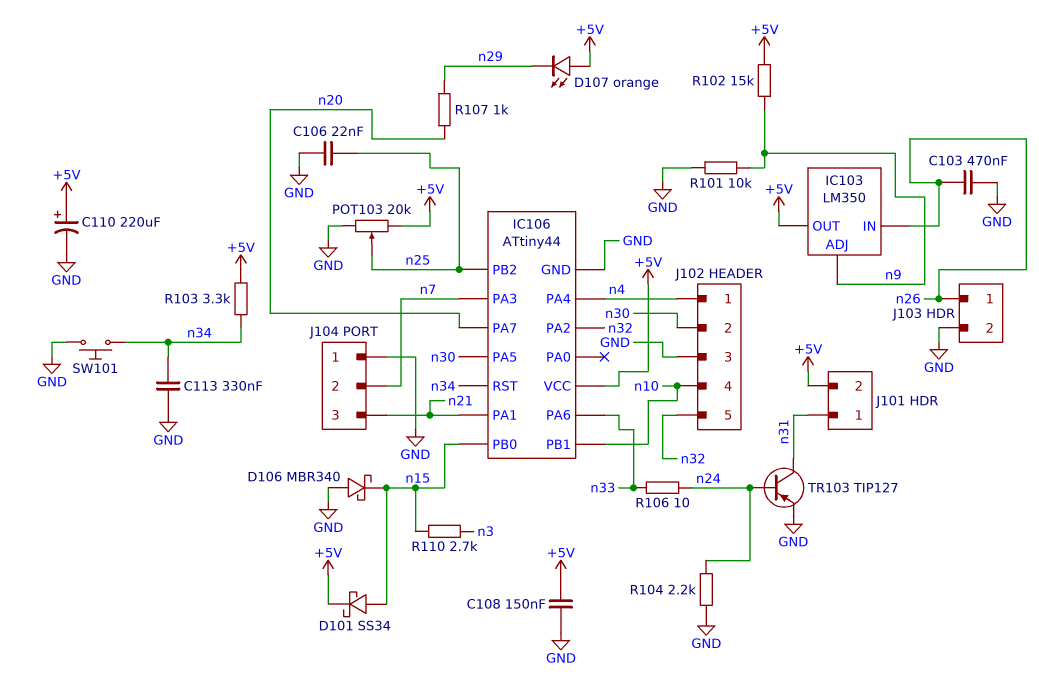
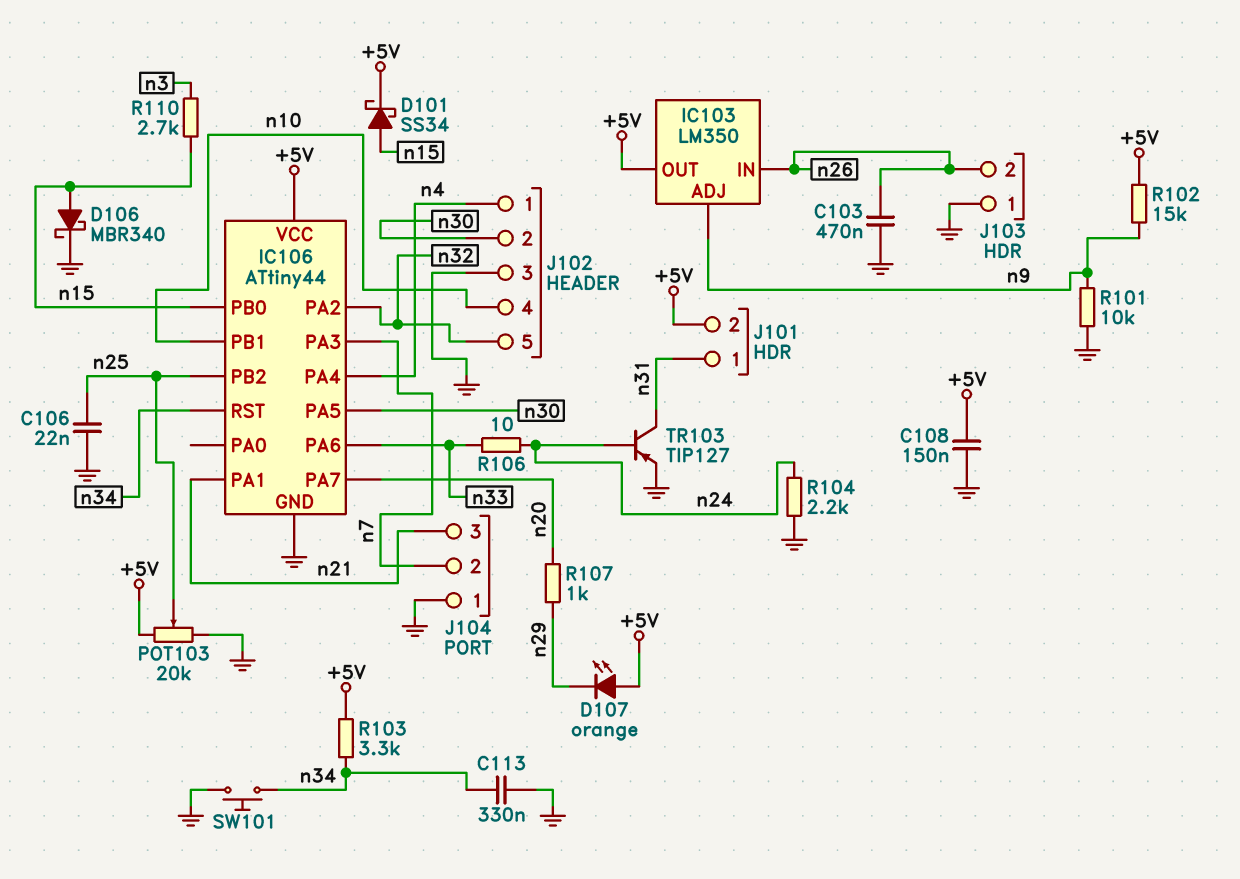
C110: 220uF (plus +5V, minus GND) -> none
D106: schottky MBR340 (A GND, K n15) -> schottky MBR340 (A n15, K GND)
J103 pin 1: n26 -> GND
J103 pin 2: GND -> n26

